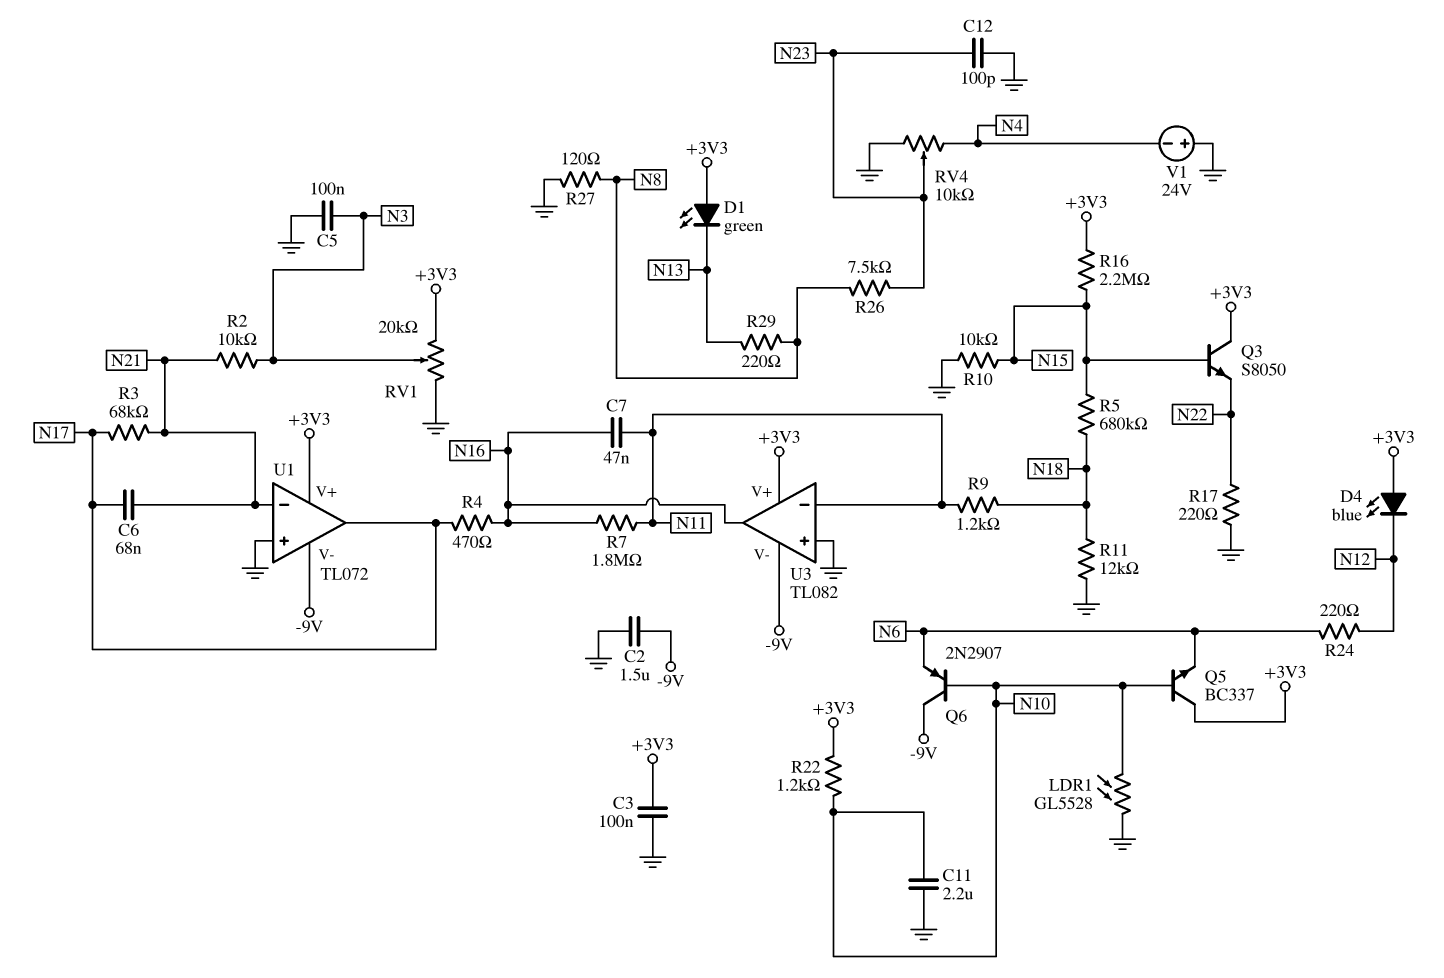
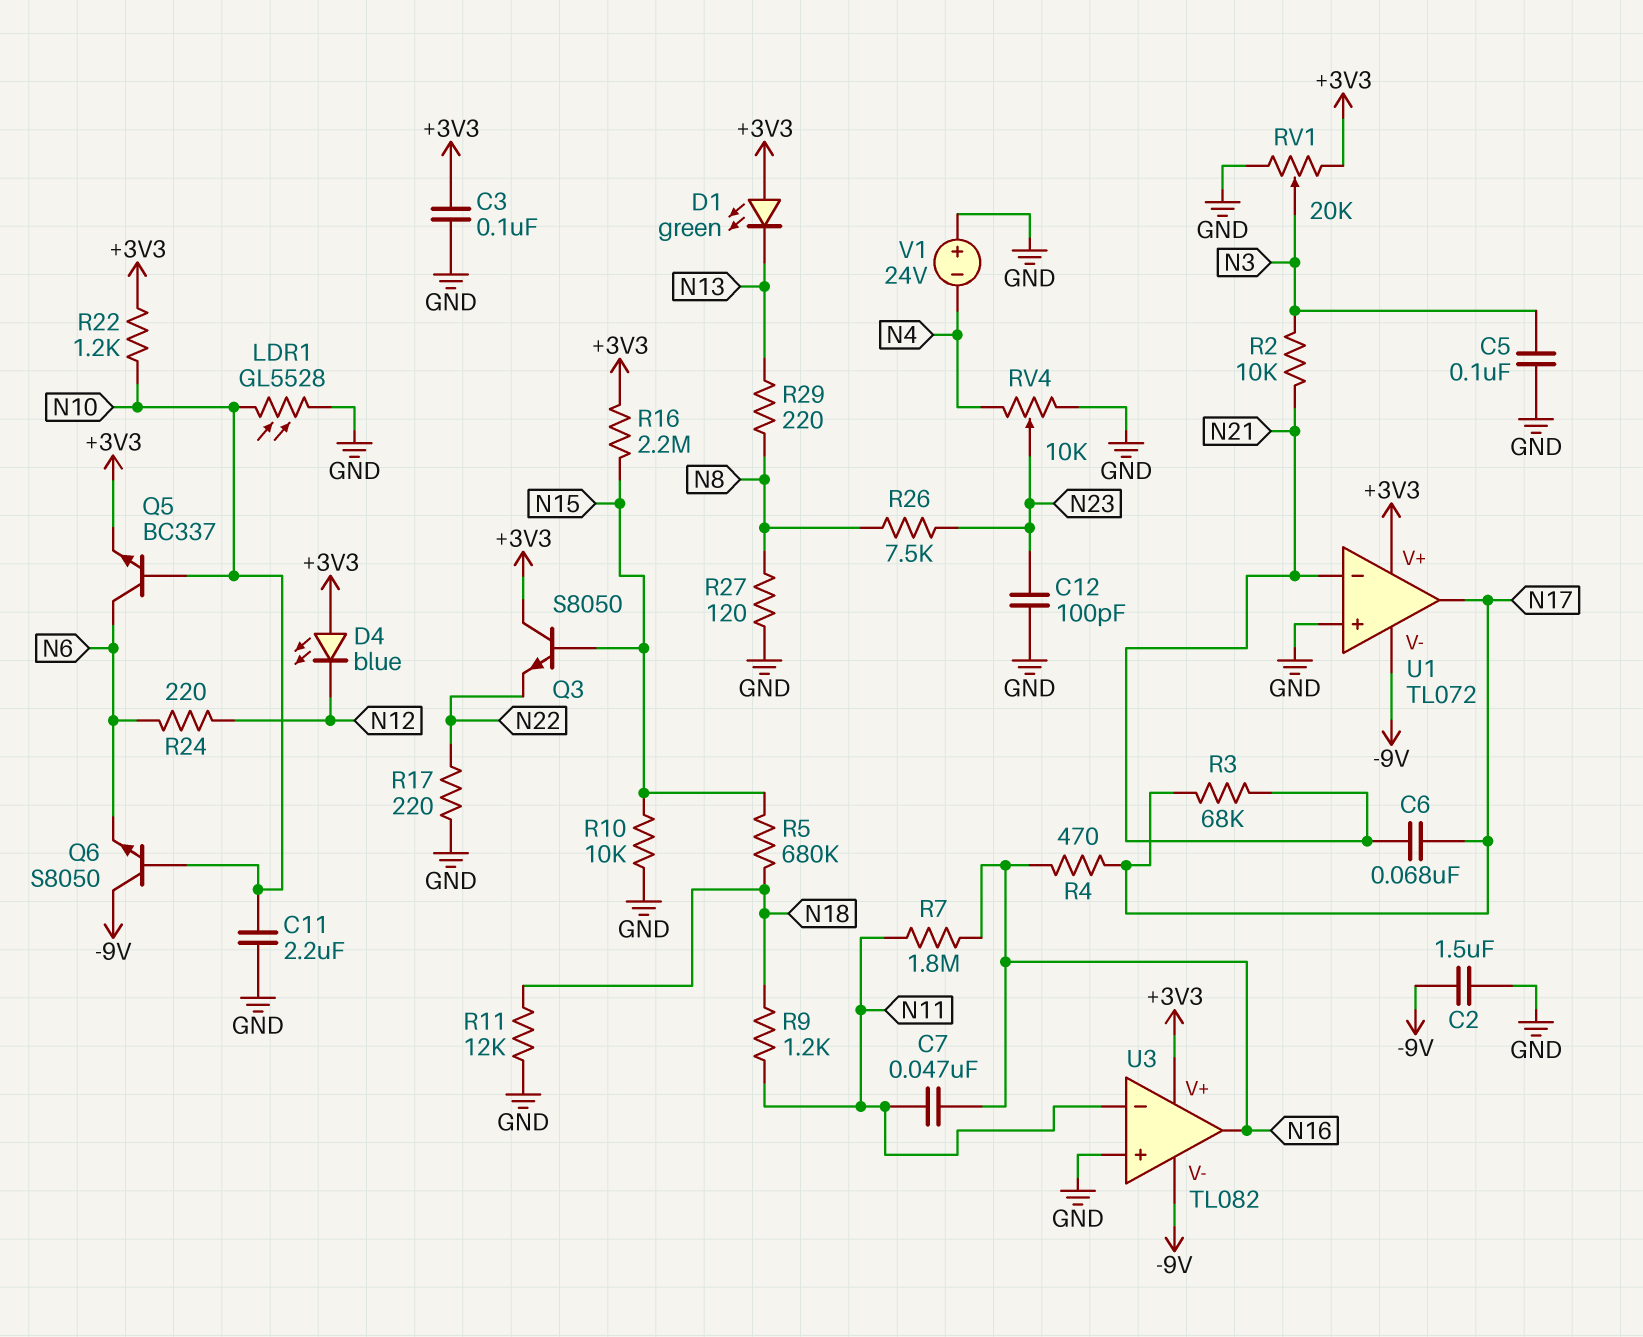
Q5: NPN BC337 (B N10, C +3V3, E N6) -> NPN BC337 (B N10, C N6, E +3V3)
Q6: PNP 2N2907 (B N10, C -9V, E N6) -> NPN S8050 (B N10, C -9V, E N6)

